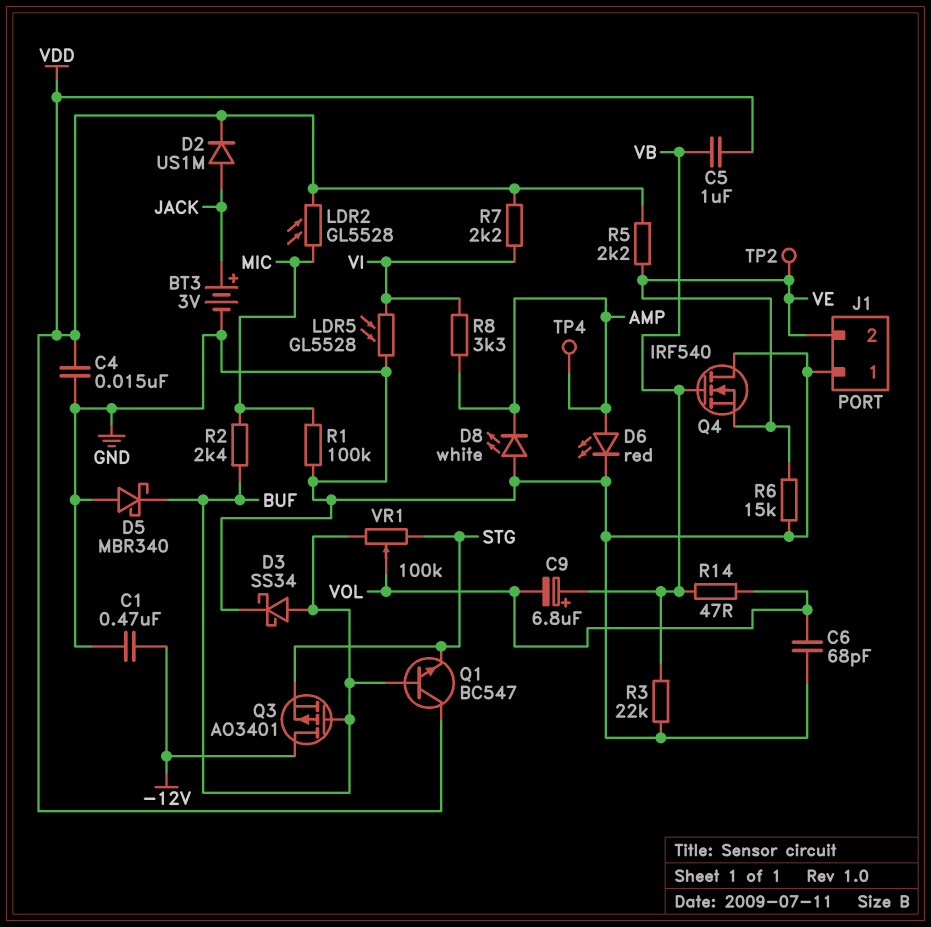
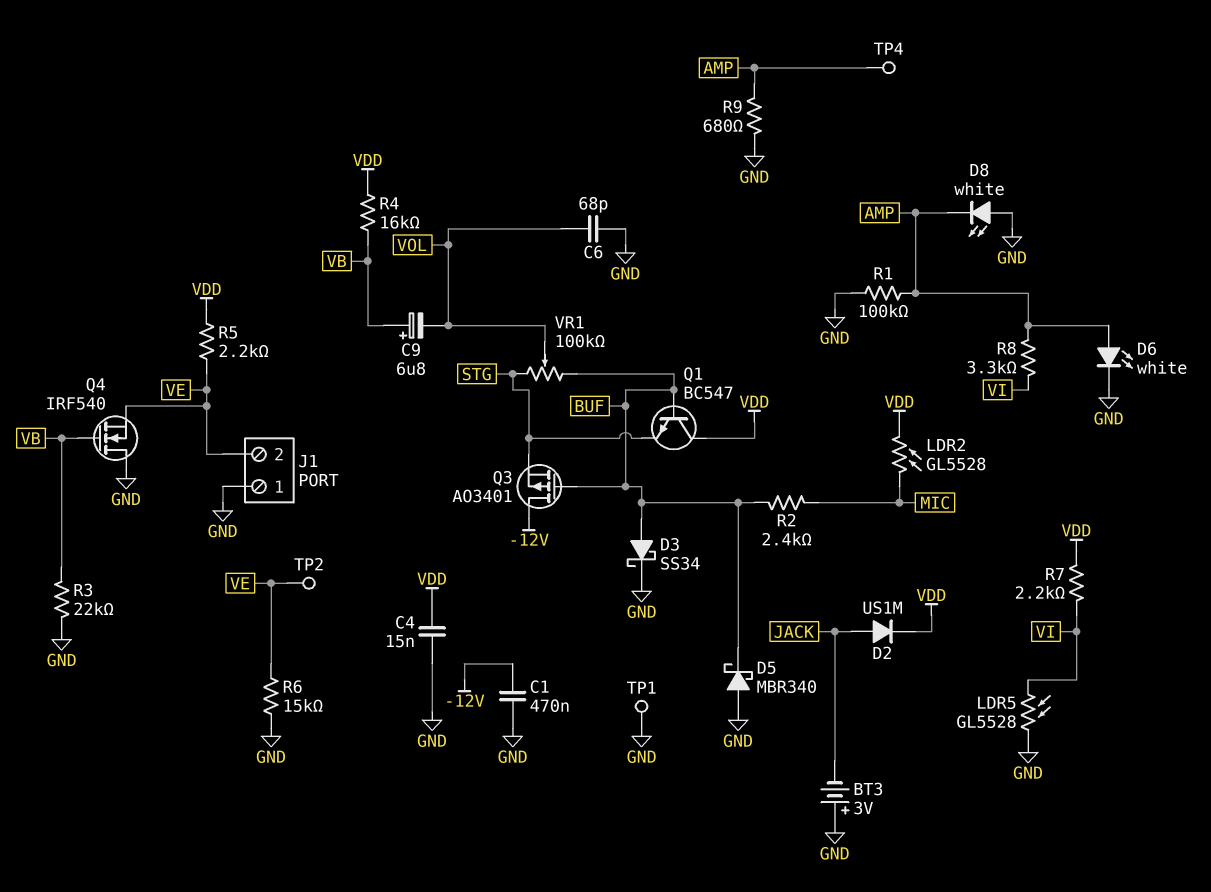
BT3: 3V (plus JACK, minus GND) -> 3V (plus GND, minus JACK)
C5: 1uF (VB, VDD) -> none
D6: LED red (A AMP, K GND) -> LED white (A AMP, K GND)
R1: 100k (GND, MIC) -> 100k (AMP, GND)
R4: none -> 16k (VB, VDD)
R9: none -> 680 (AMP, GND)
R14: 47 (VB, VOL) -> none
TP1: none -> test point (GND)

